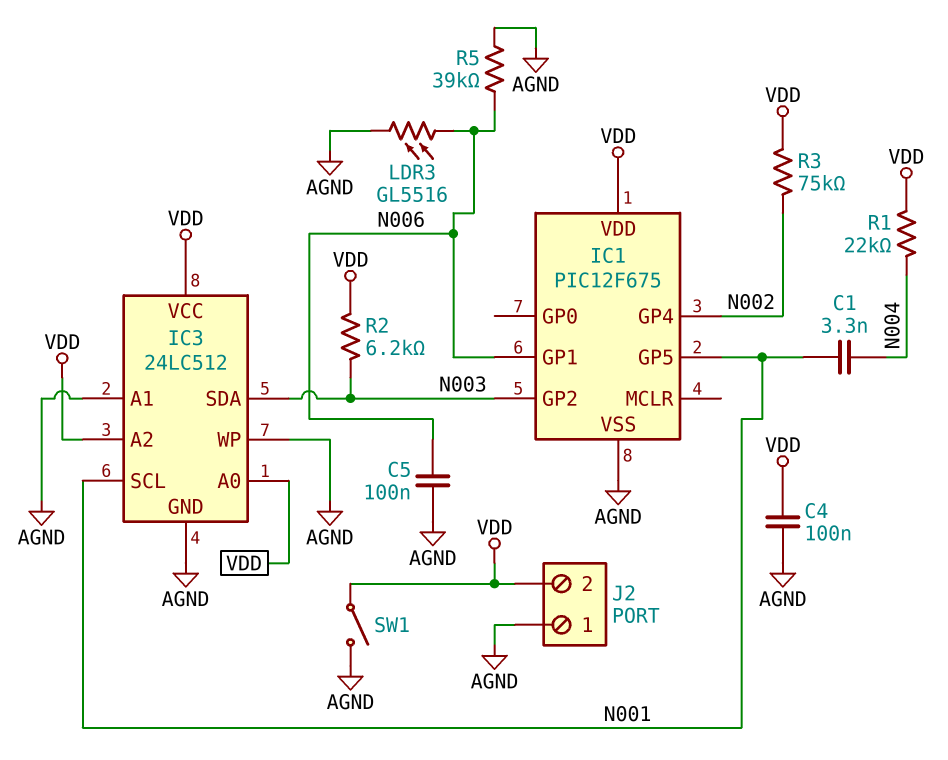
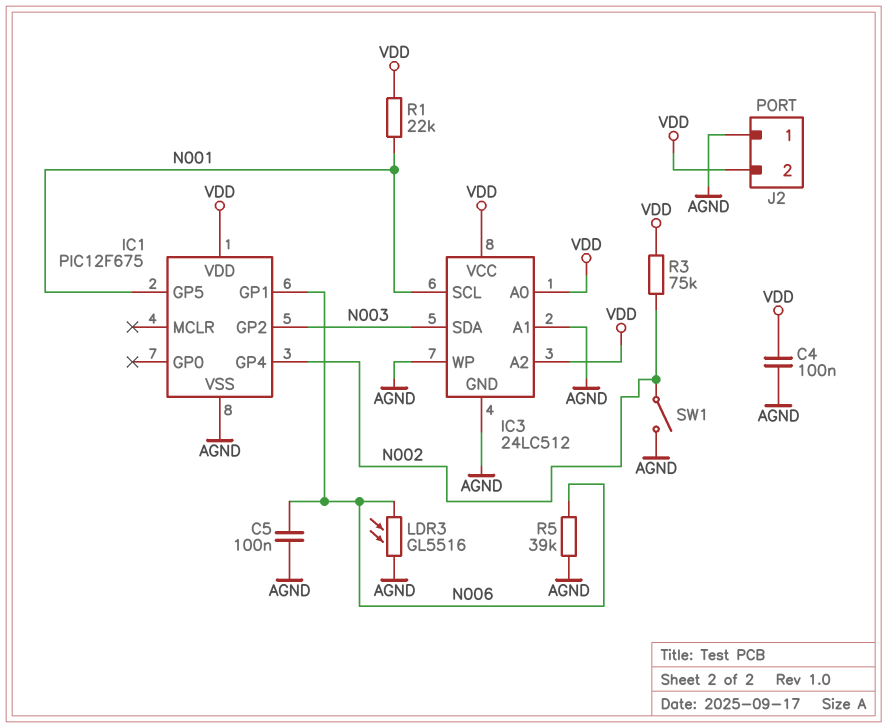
C1: 3.3nF (N001, N004) -> none
R1: 22k (N004, VDD) -> 22k (N001, VDD)
R2: 6.2k (N003, VDD) -> none
SW1: switch (AGND, VDD) -> switch (AGND, N002)

